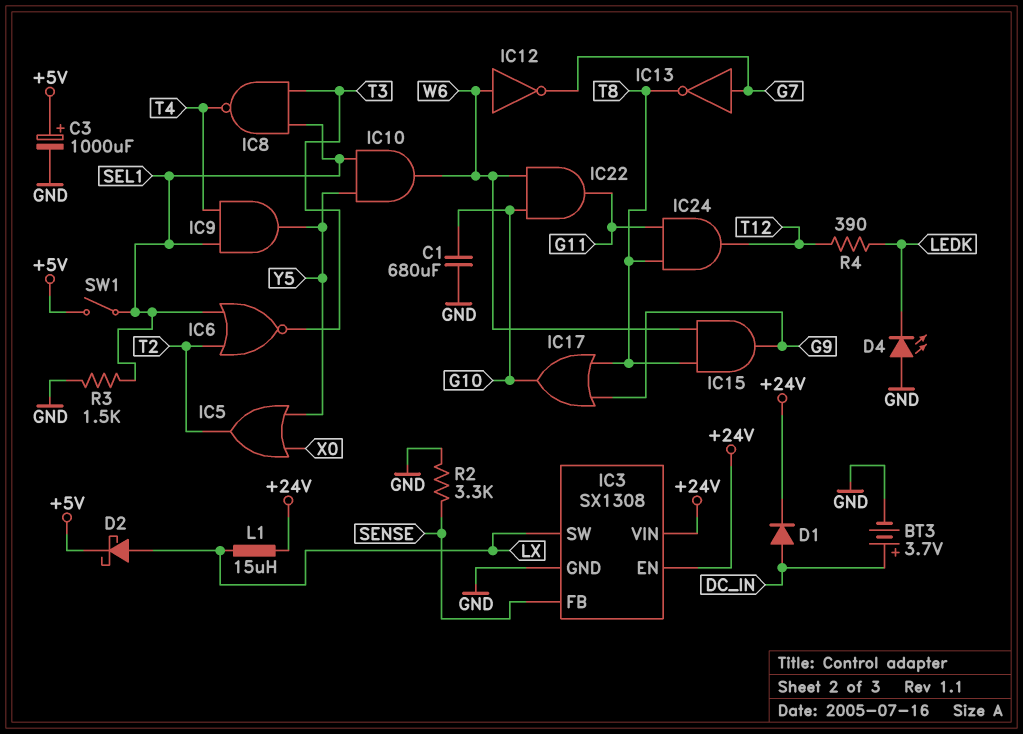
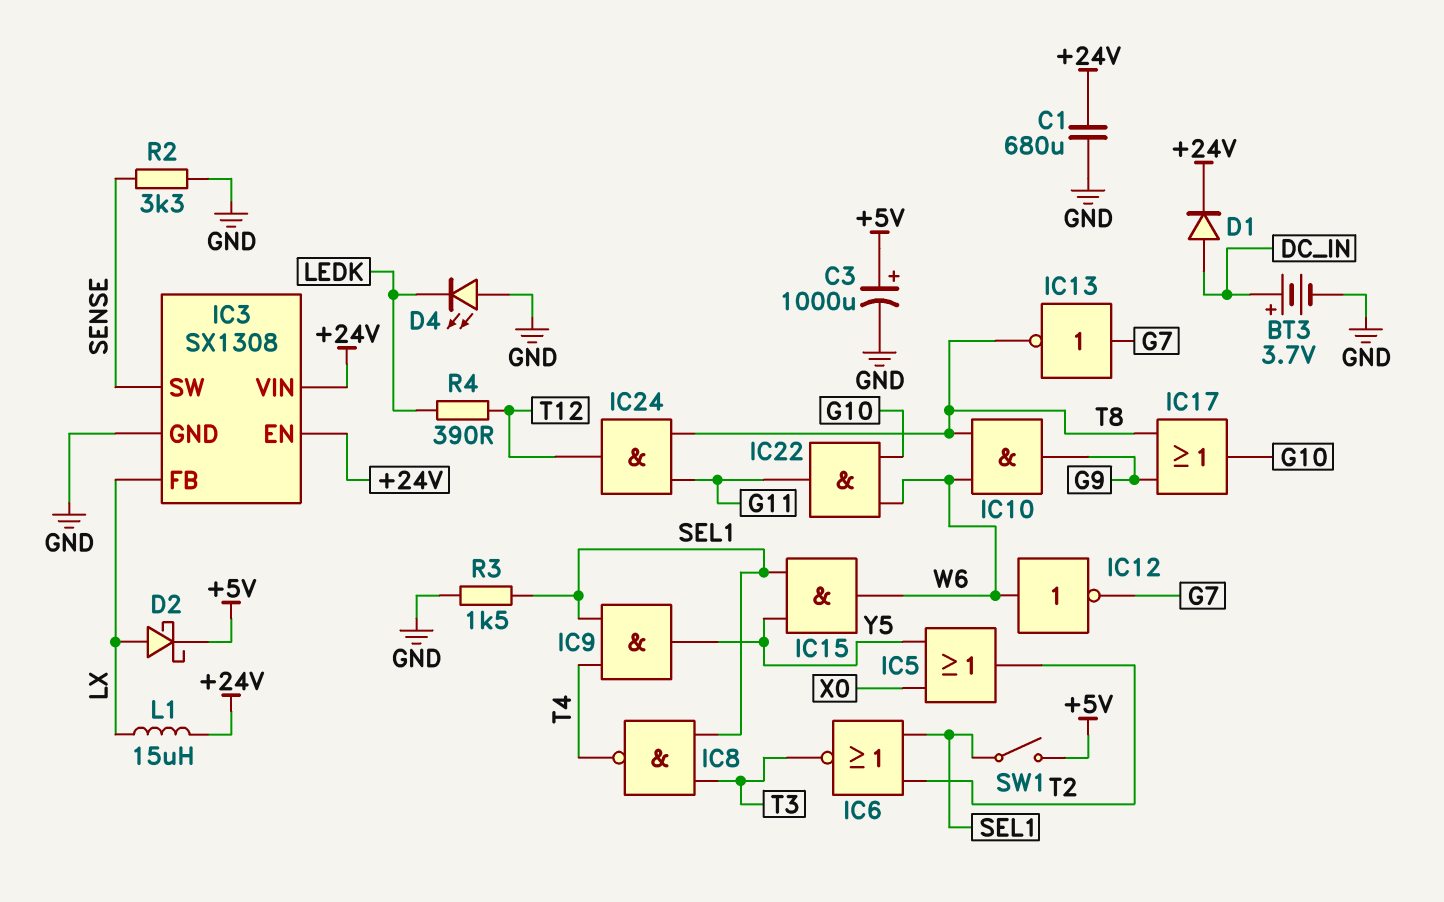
C1: 680uF (G10, GND) -> 680uF (+24V, GND)
IC3 pin FB: SENSE -> LX
IC3 pin SW: LX -> SENSE
IC10: AND (in SEL1, in Y5, out W6) -> AND (in T8, in W6, out G9)
IC15: AND (in T8, in W6, out G9) -> AND (in SEL1, in Y5, out W6)

